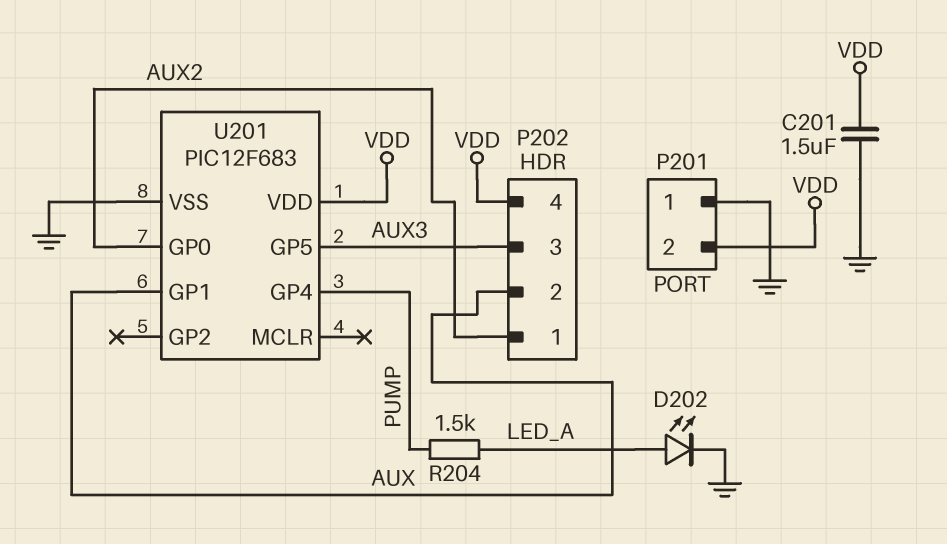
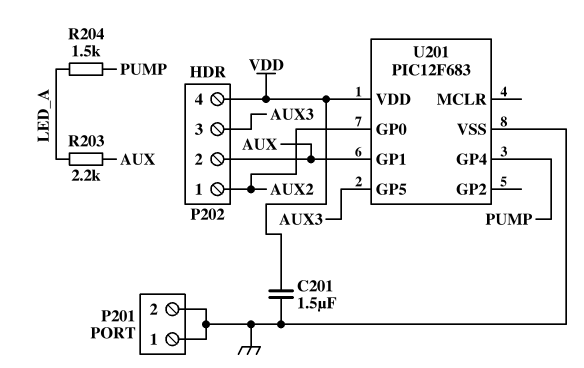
D202: LED (A LED_A, K GND) -> none
P201 pin 2: VDD -> GND
R203: none -> 2.2k (AUX, LED_A)

